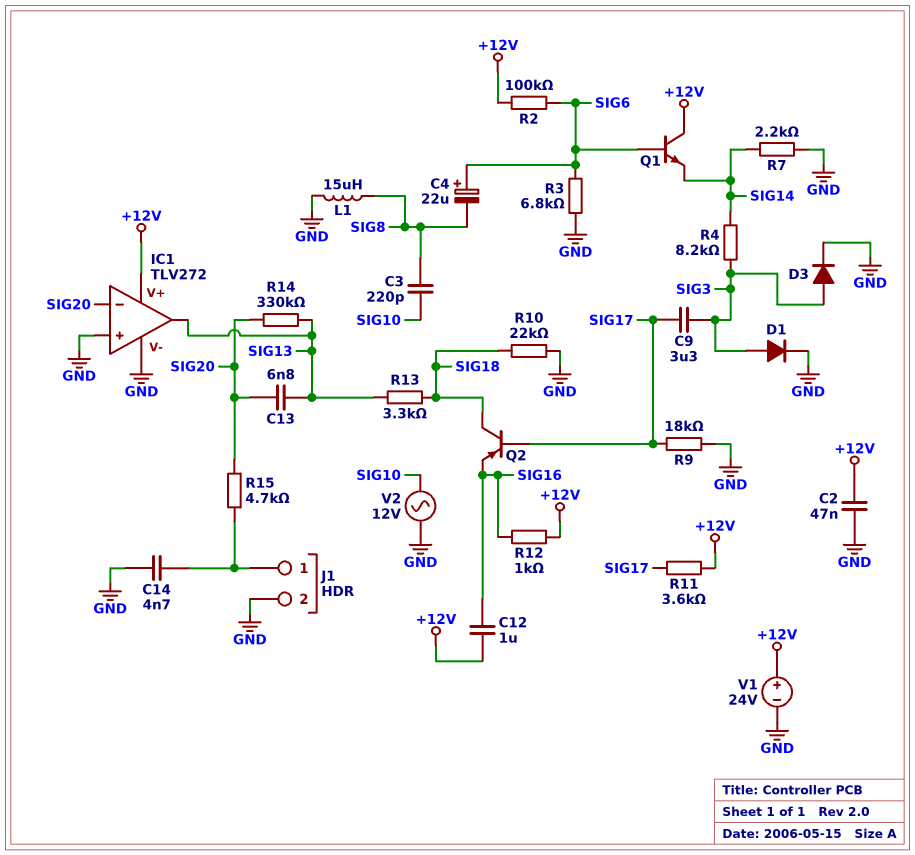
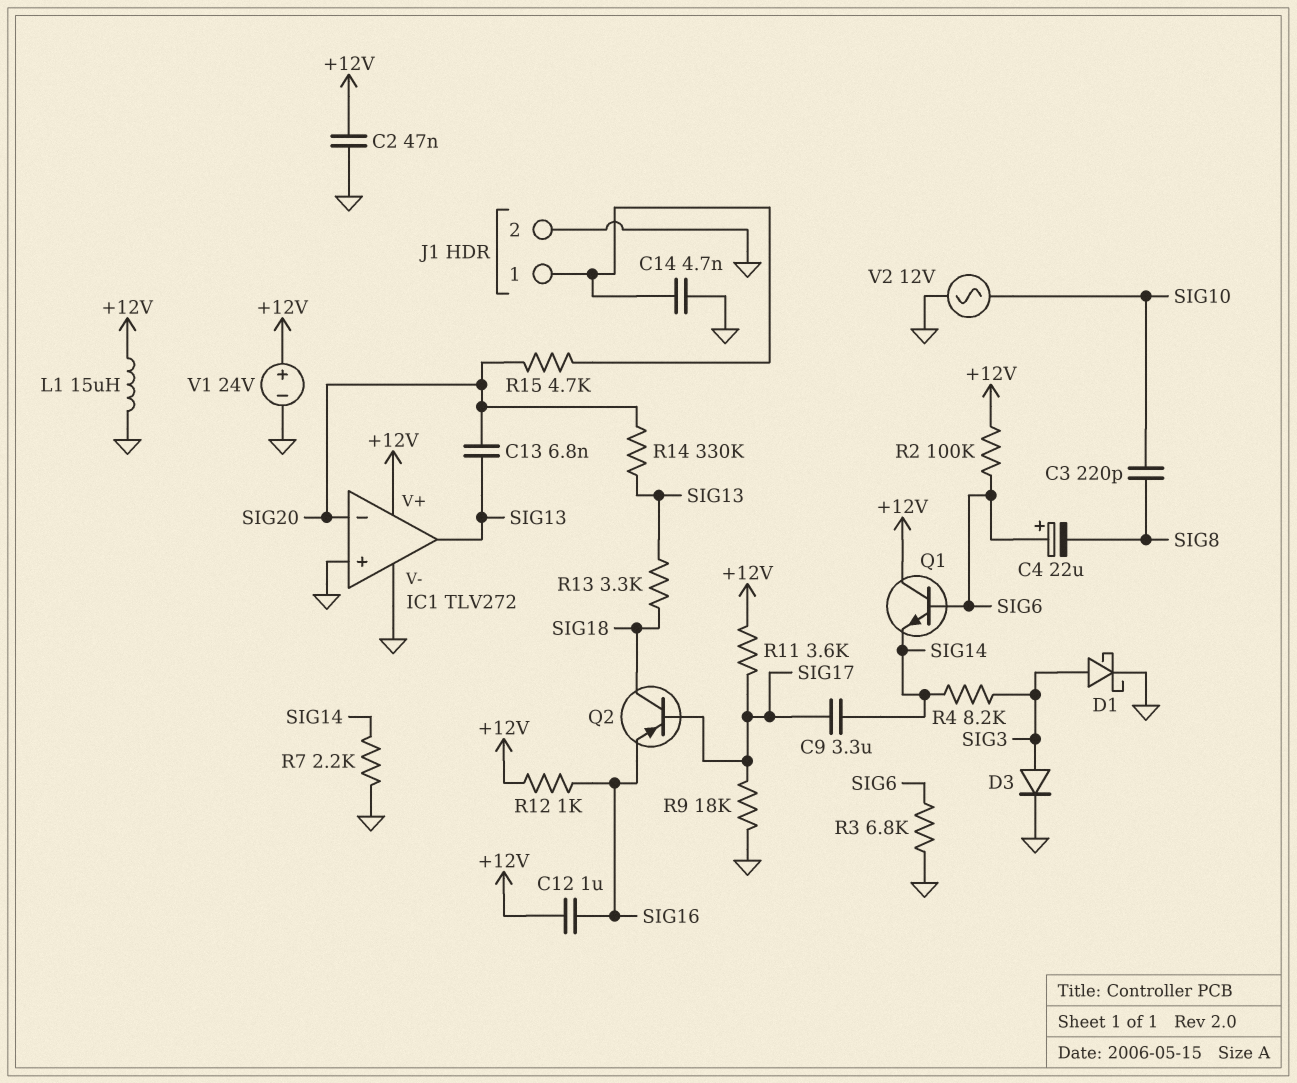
C9: 3.3uF (SIG3, SIG17) -> 3.3uF (SIG14, SIG17)
D1: diode (A SIG3, K GND) -> schottky (A SIG3, K GND)
L1: 15uH (GND, SIG8) -> 15uH (+12V, GND)
R10: 22k (GND, SIG18) -> none

